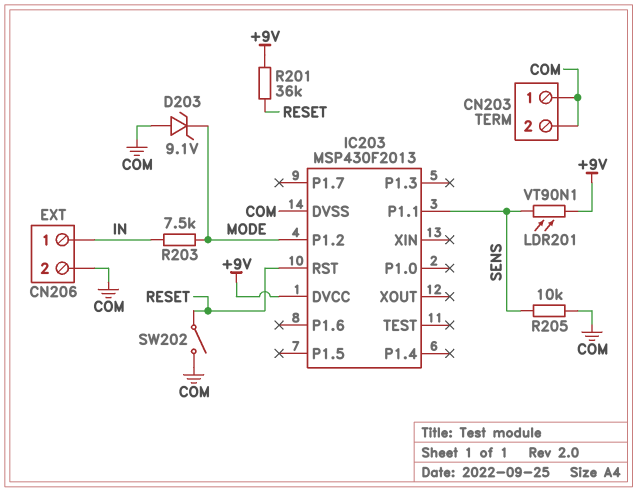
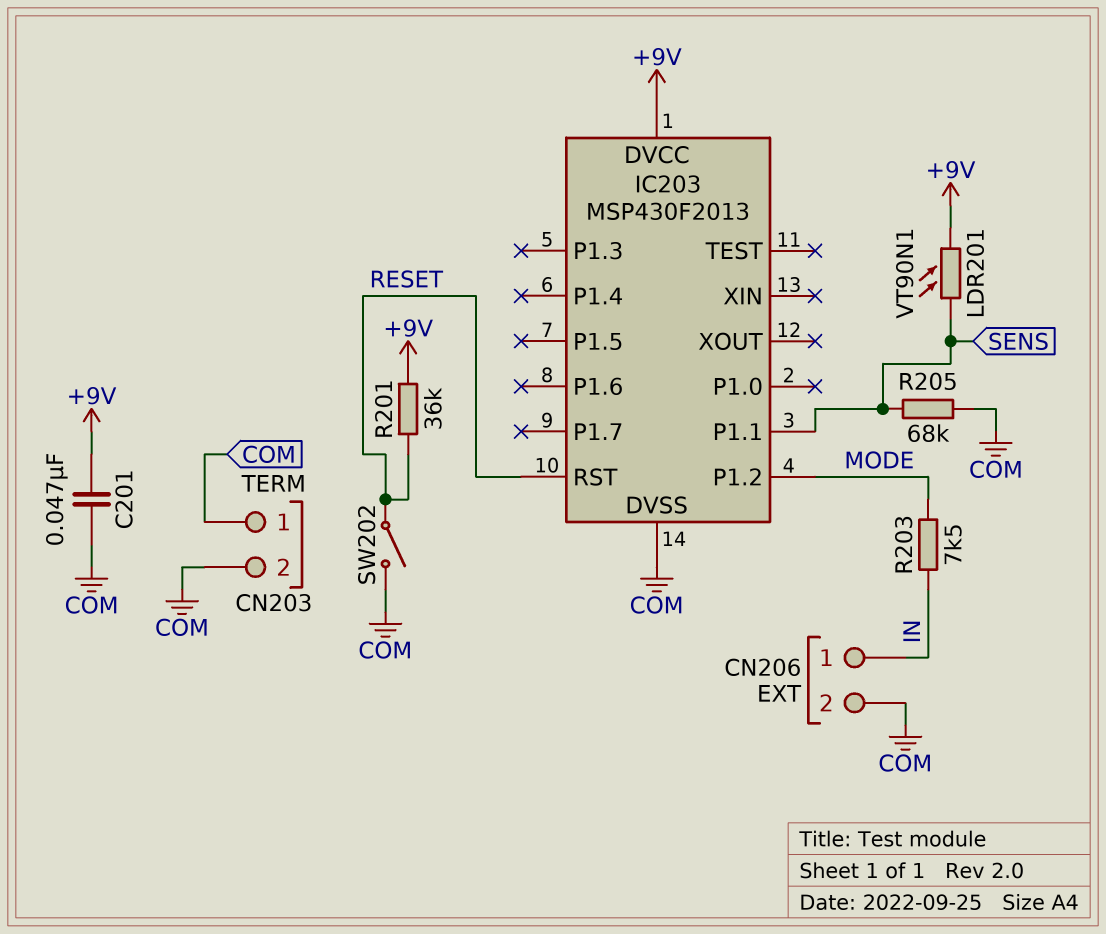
C201: none -> 47nF (+9V, COM)
D203: zener 9.1V (A COM, K MODE) -> none
R205: 10k (COM, SENS) -> 68k (COM, SENS)

